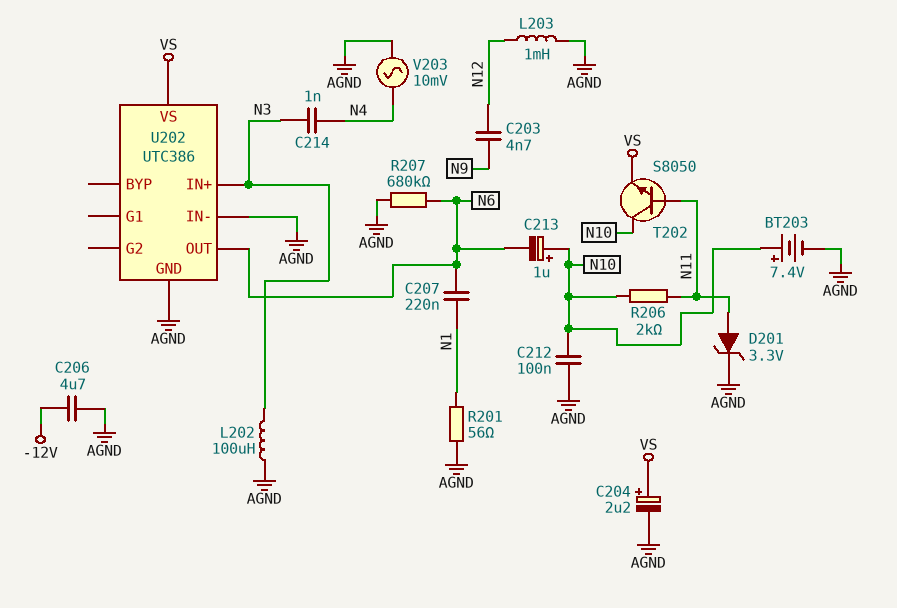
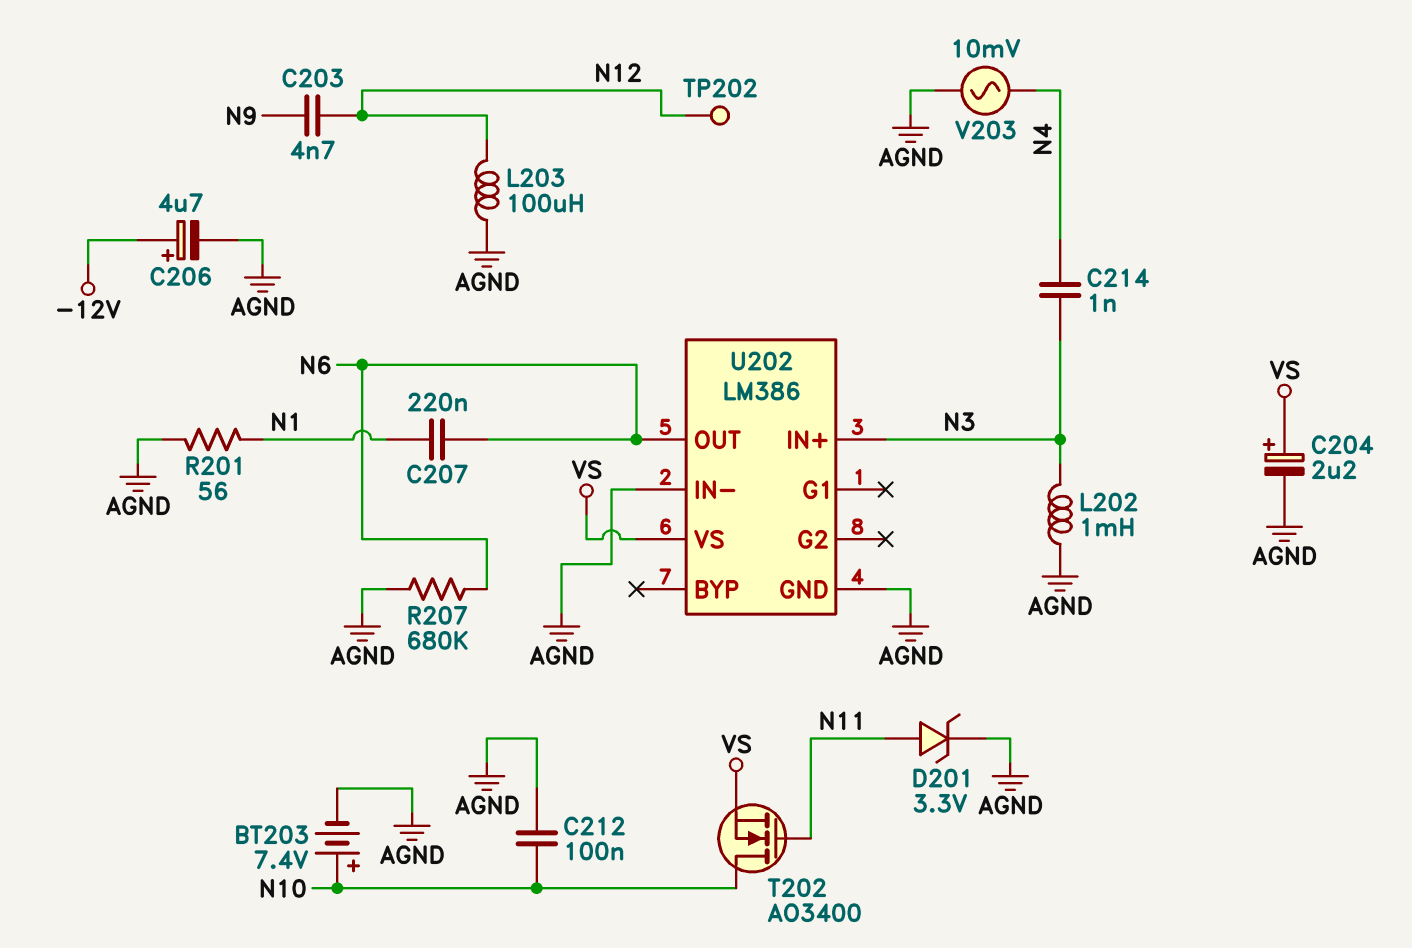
C206: 4.7uF (-12V, AGND) -> 4.7uF (plus -12V, minus AGND)
C213: 1uF (plus N10, minus N6) -> none
L202: 100uH (AGND, N3) -> 1mH (AGND, N3)
L203: 1mH (AGND, N12) -> 100uH (AGND, N12)
R206: 2k (N10, N11) -> none
T202: NPN S8050 (B N11, C N10, E VS) -> NMOS AO3400 (G N11, D N10, S VS)
TP202: none -> test point (N12)
U202: UTC386 -> LM386

